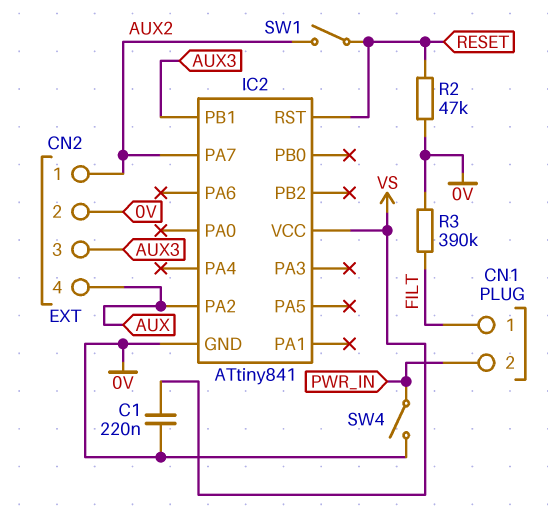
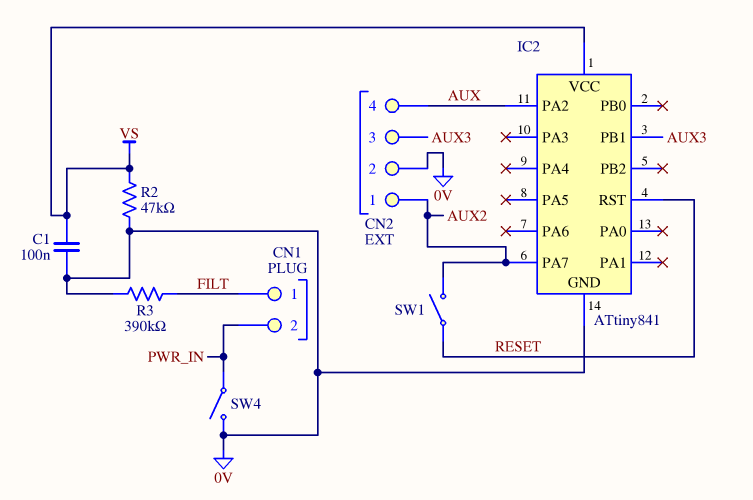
C1: 220nF (0V, VS) -> 100nF (0V, VS)
R2: 47k (0V, RESET) -> 47k (0V, VS)

